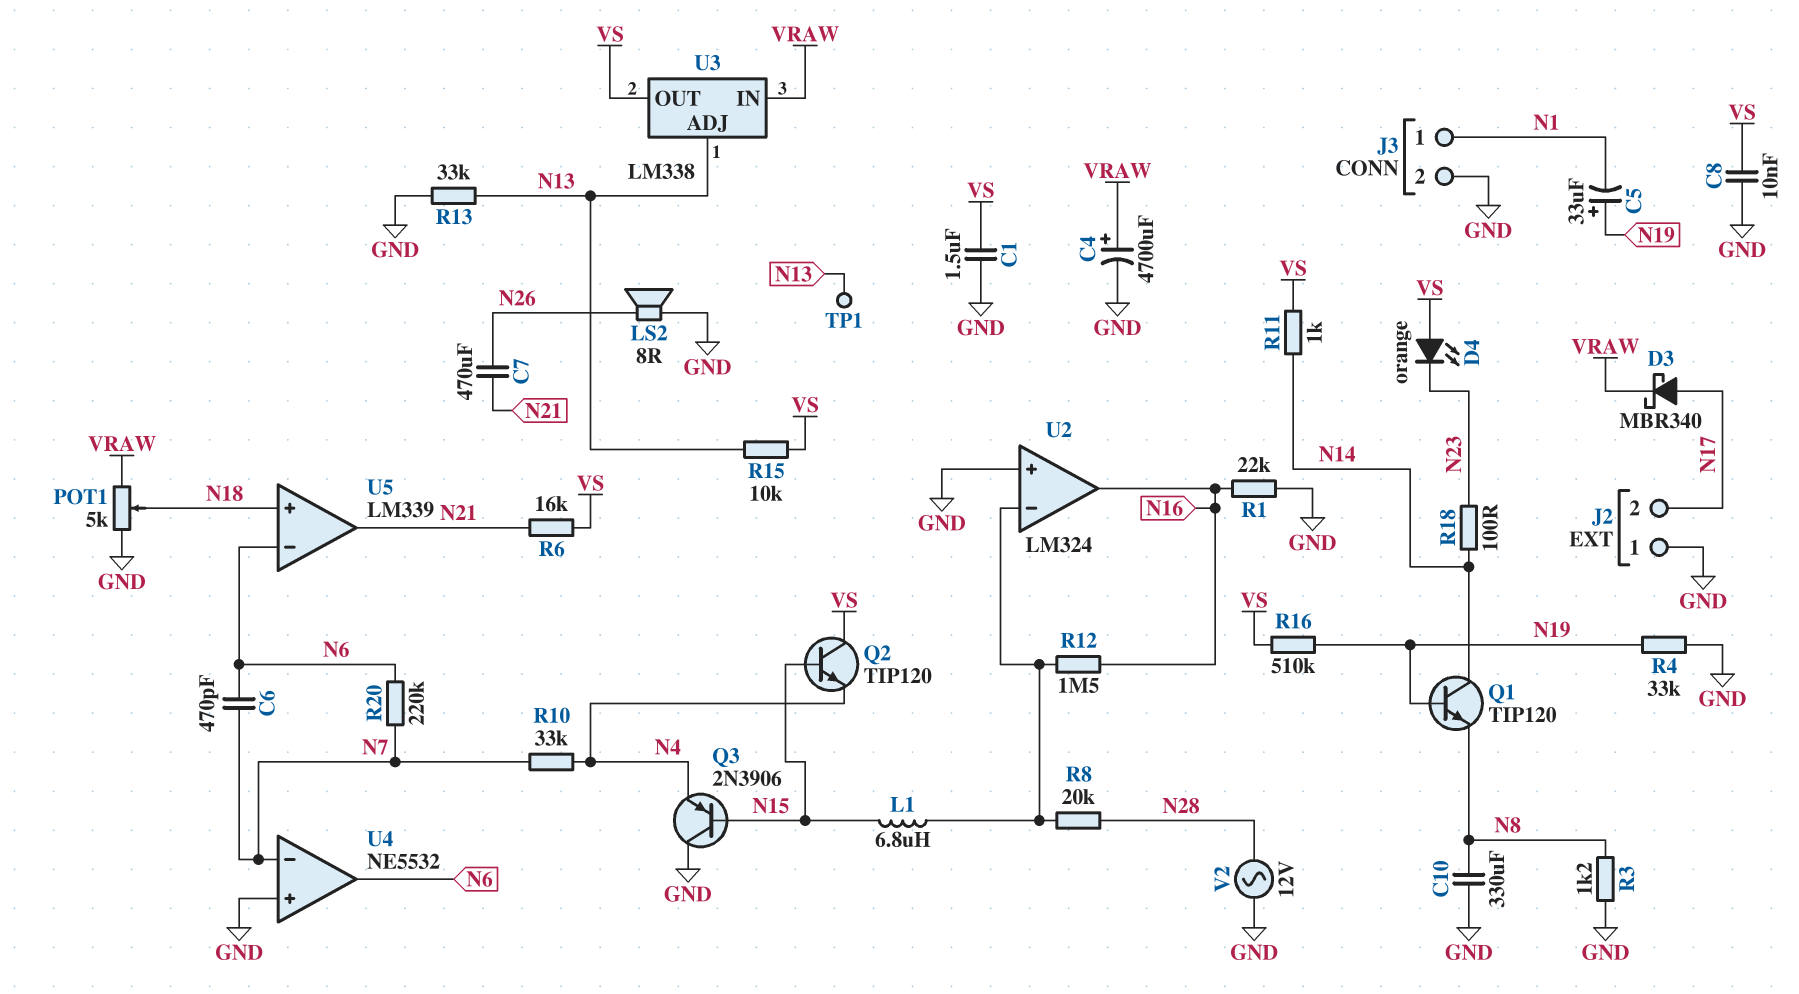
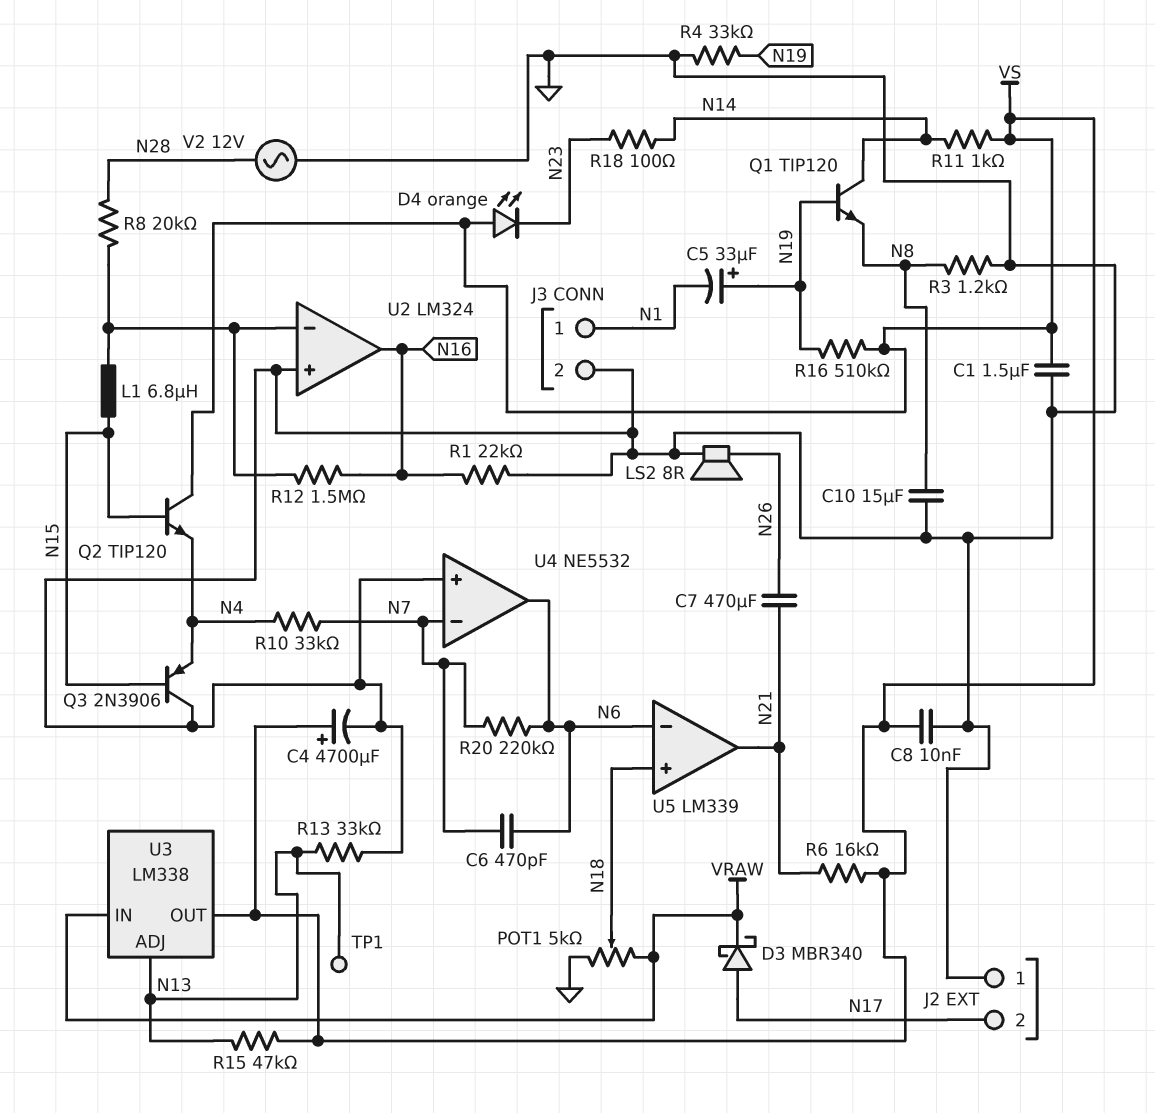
C4: 4700uF (plus VRAW, minus GND) -> 4700uF (plus VS, minus GND)
C10: 330uF (GND, N8) -> 15uF (GND, N8)
R15: 10k (N13, VS) -> 47k (N13, VS)

